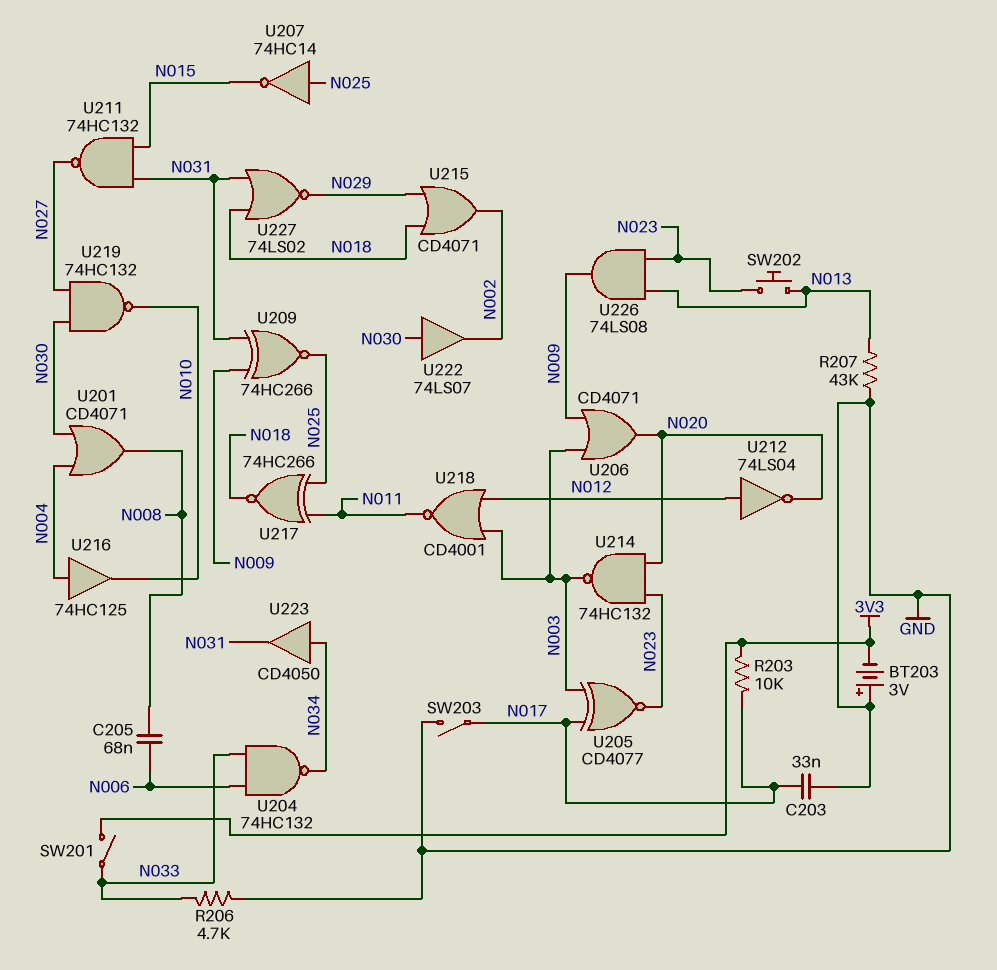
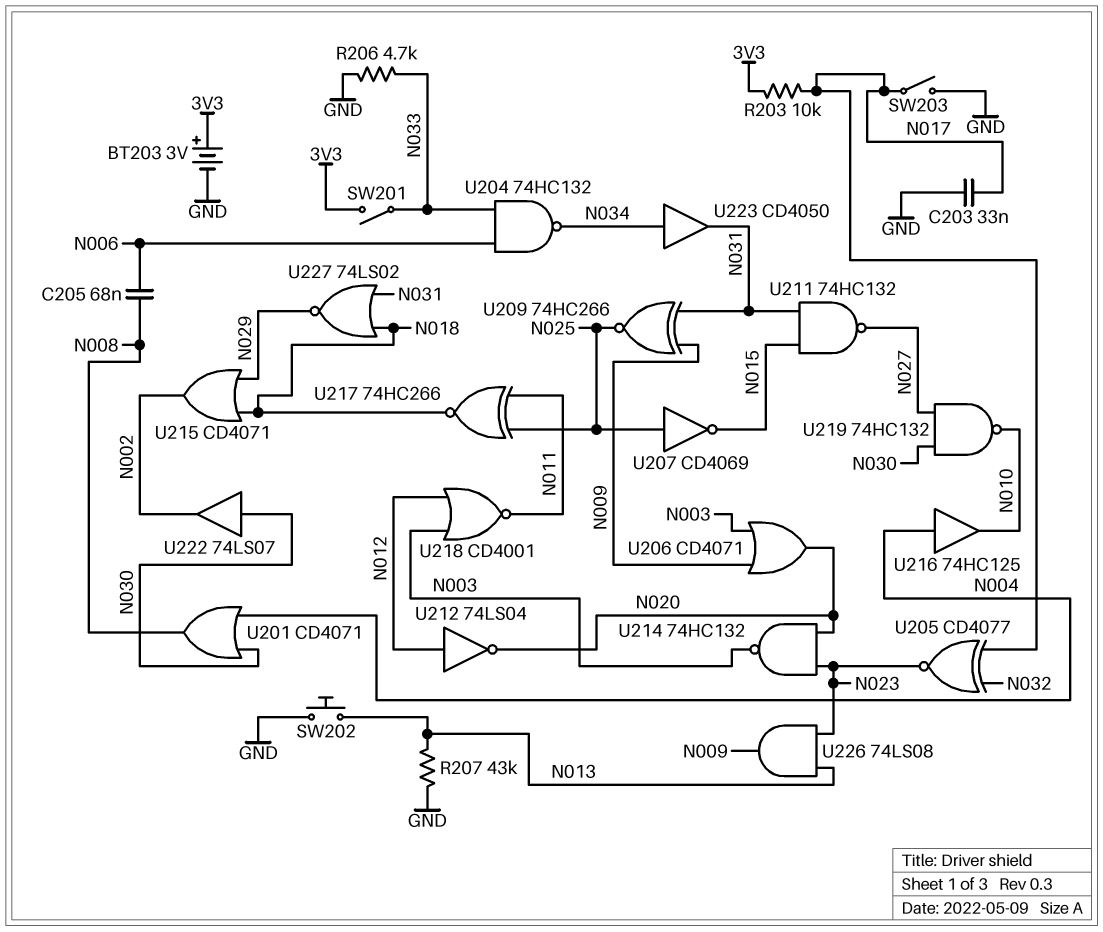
BT203: 3V (plus GND, minus 3V3) -> 3V (plus 3V3, minus GND)
SW202: button (N013, N023) -> button (GND, N013)
U205: XNOR CD4077 (in N003, in N017, out N023) -> XNOR CD4077 (in N017, in N032, out N023)
U207: NOT 74HC14 (in N025, out N015) -> NOT CD4069 (in N025, out N015)

